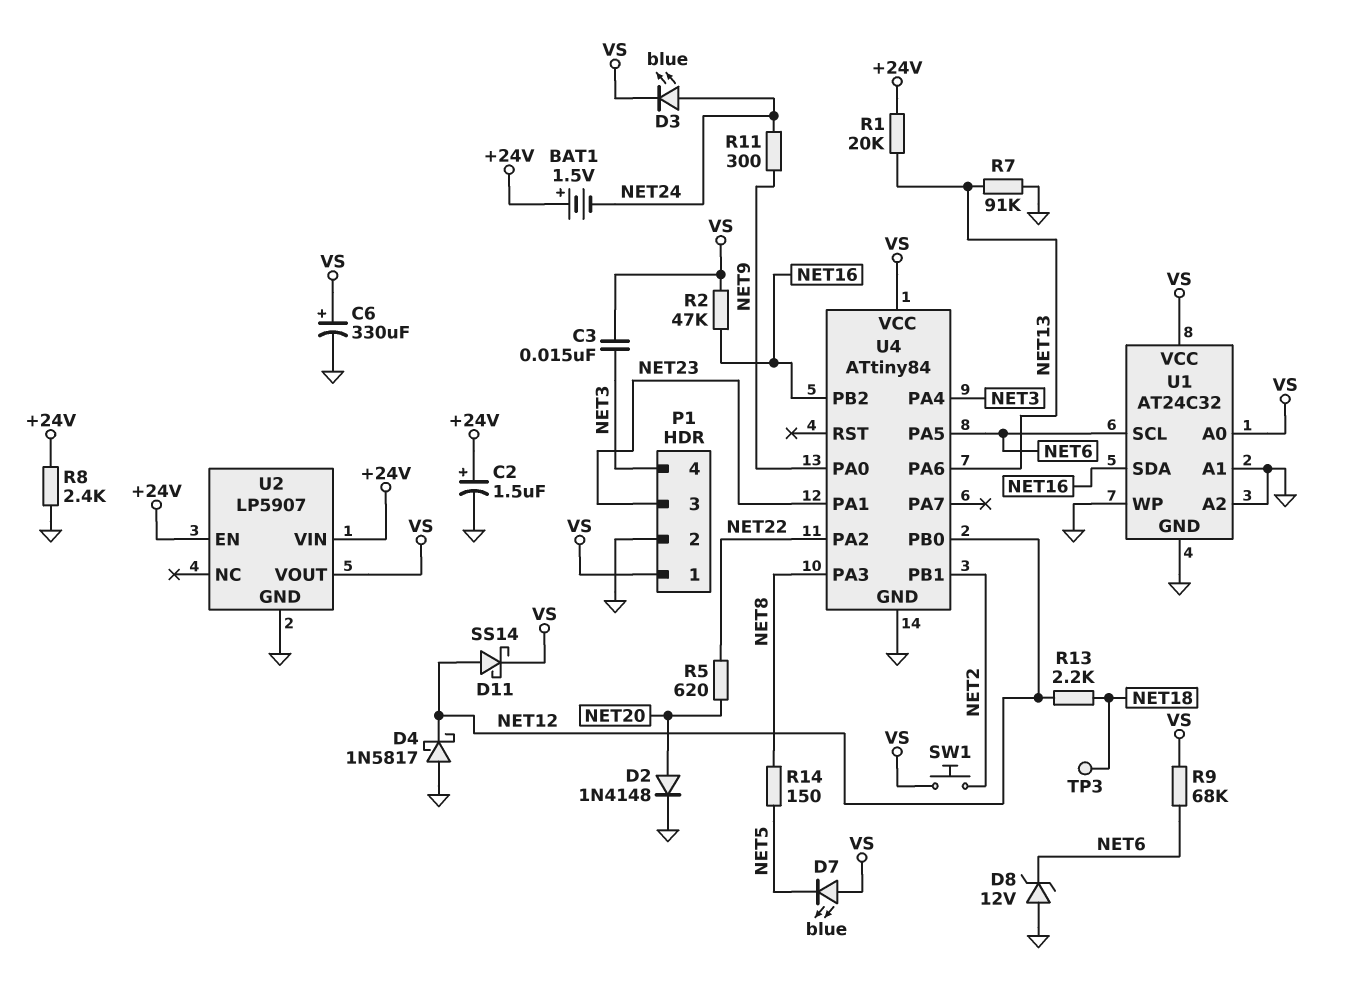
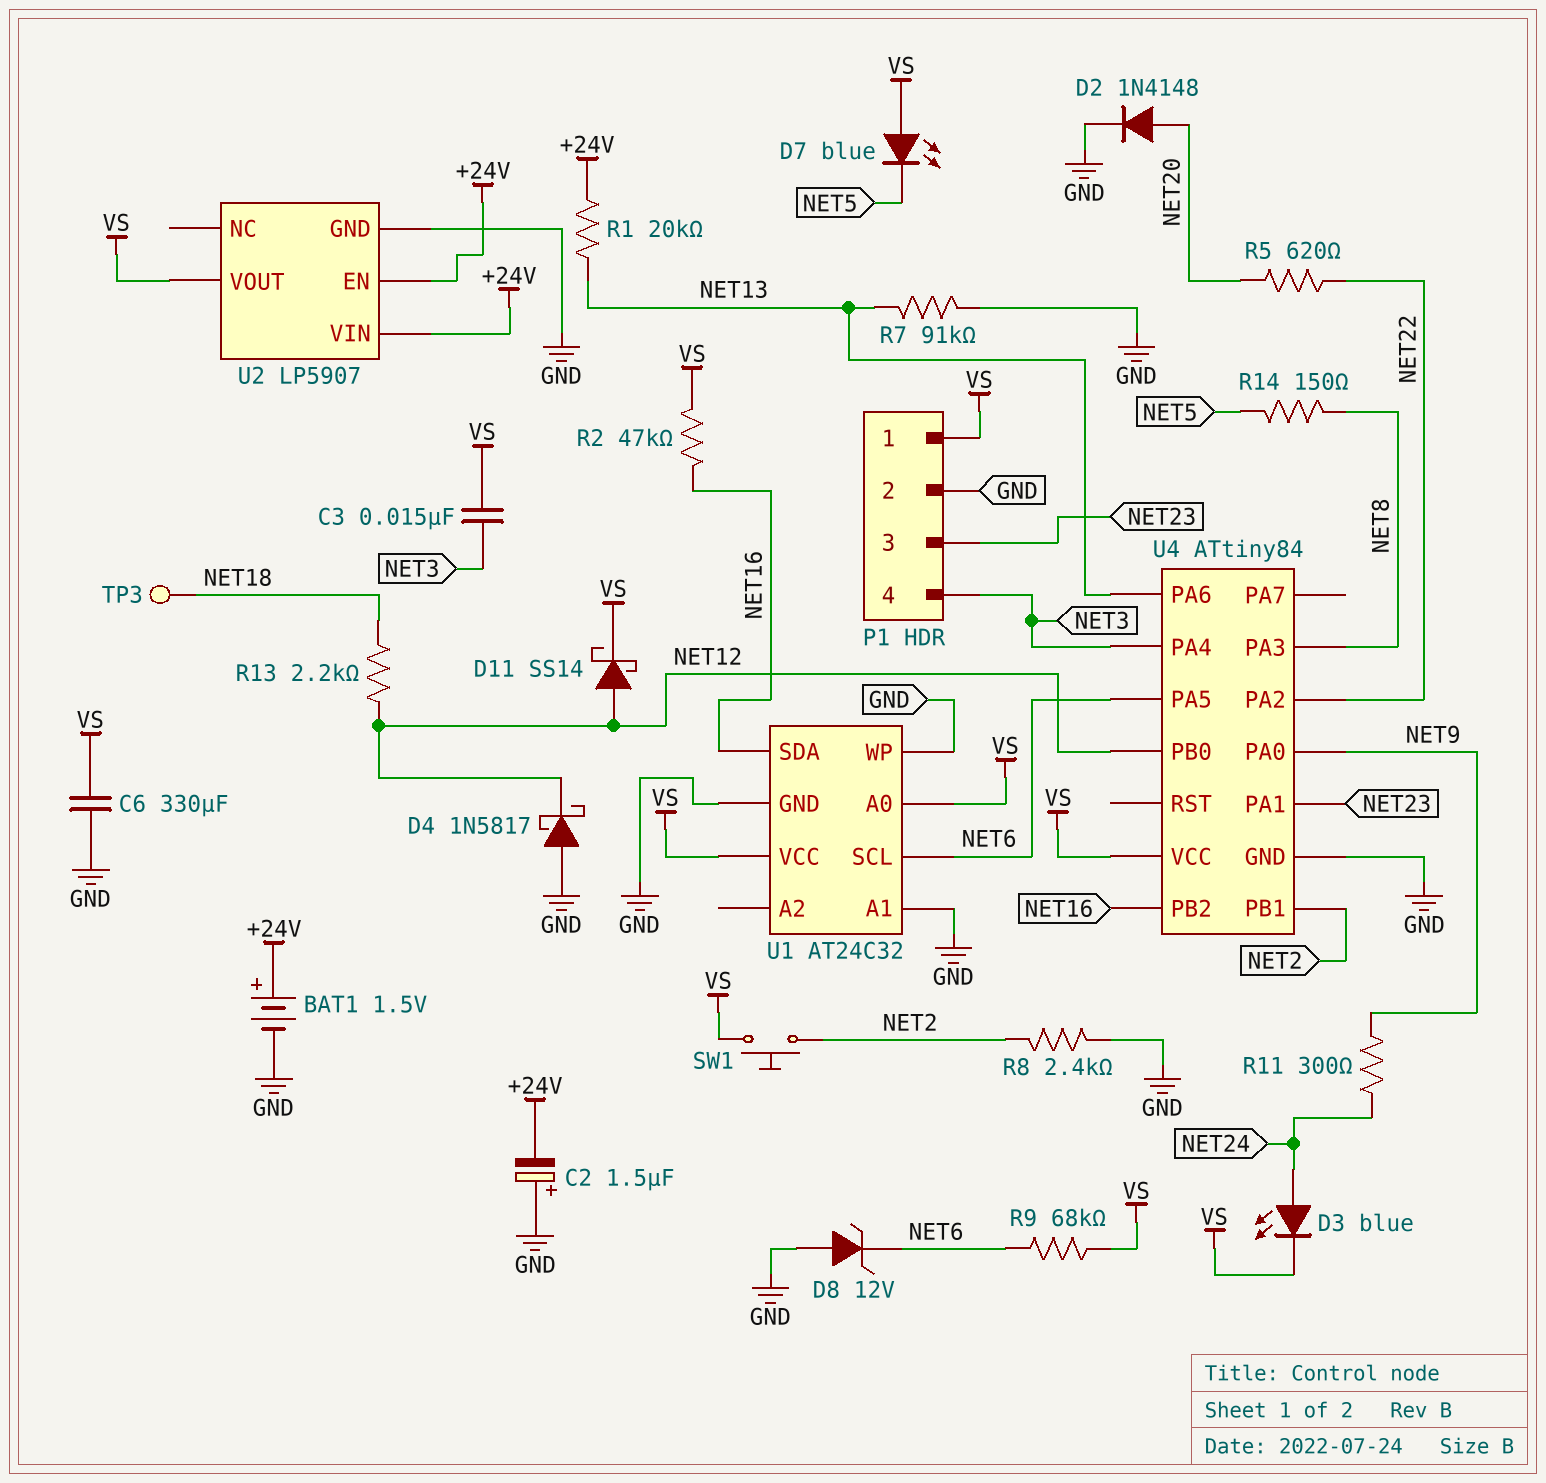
BAT1: 1.5V (plus +24V, minus NET24) -> 1.5V (plus +24V, minus GND)
C2: 1.5uF (plus +24V, minus GND) -> 1.5uF (plus GND, minus +24V)
C6: 330uF (plus VS, minus GND) -> 330uF (GND, VS)
R8: 2.4k (+24V, GND) -> 2.4k (GND, NET2)
U1 pin A2: GND -> none

